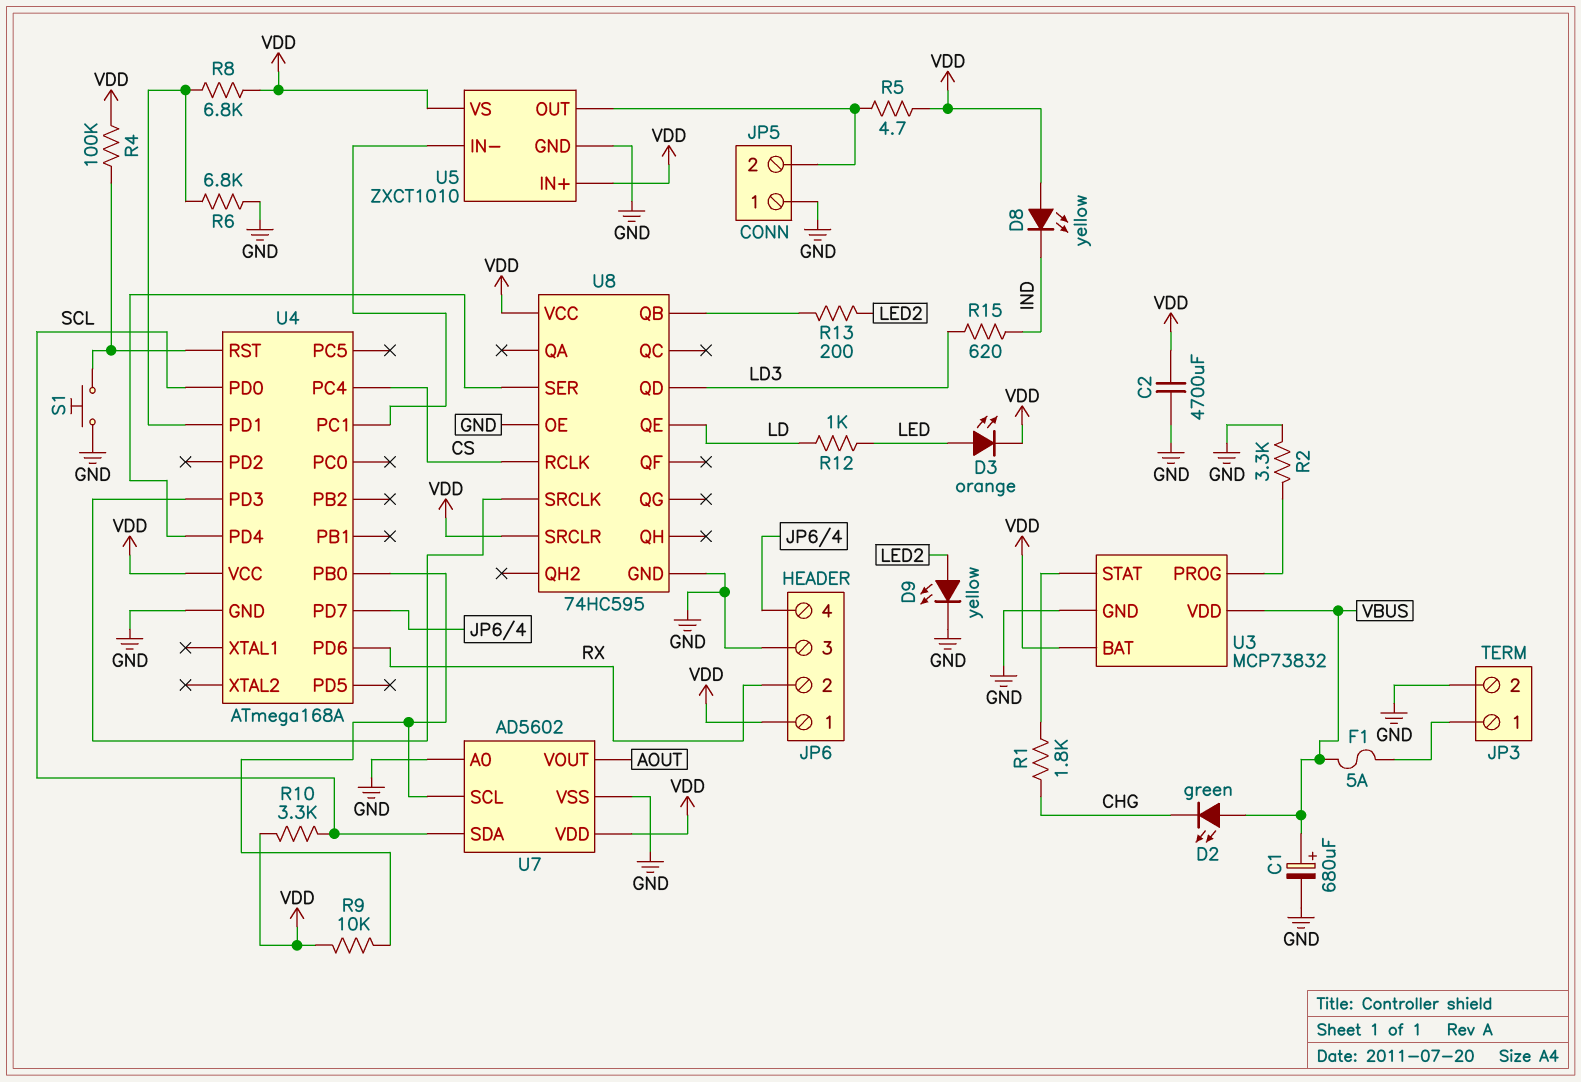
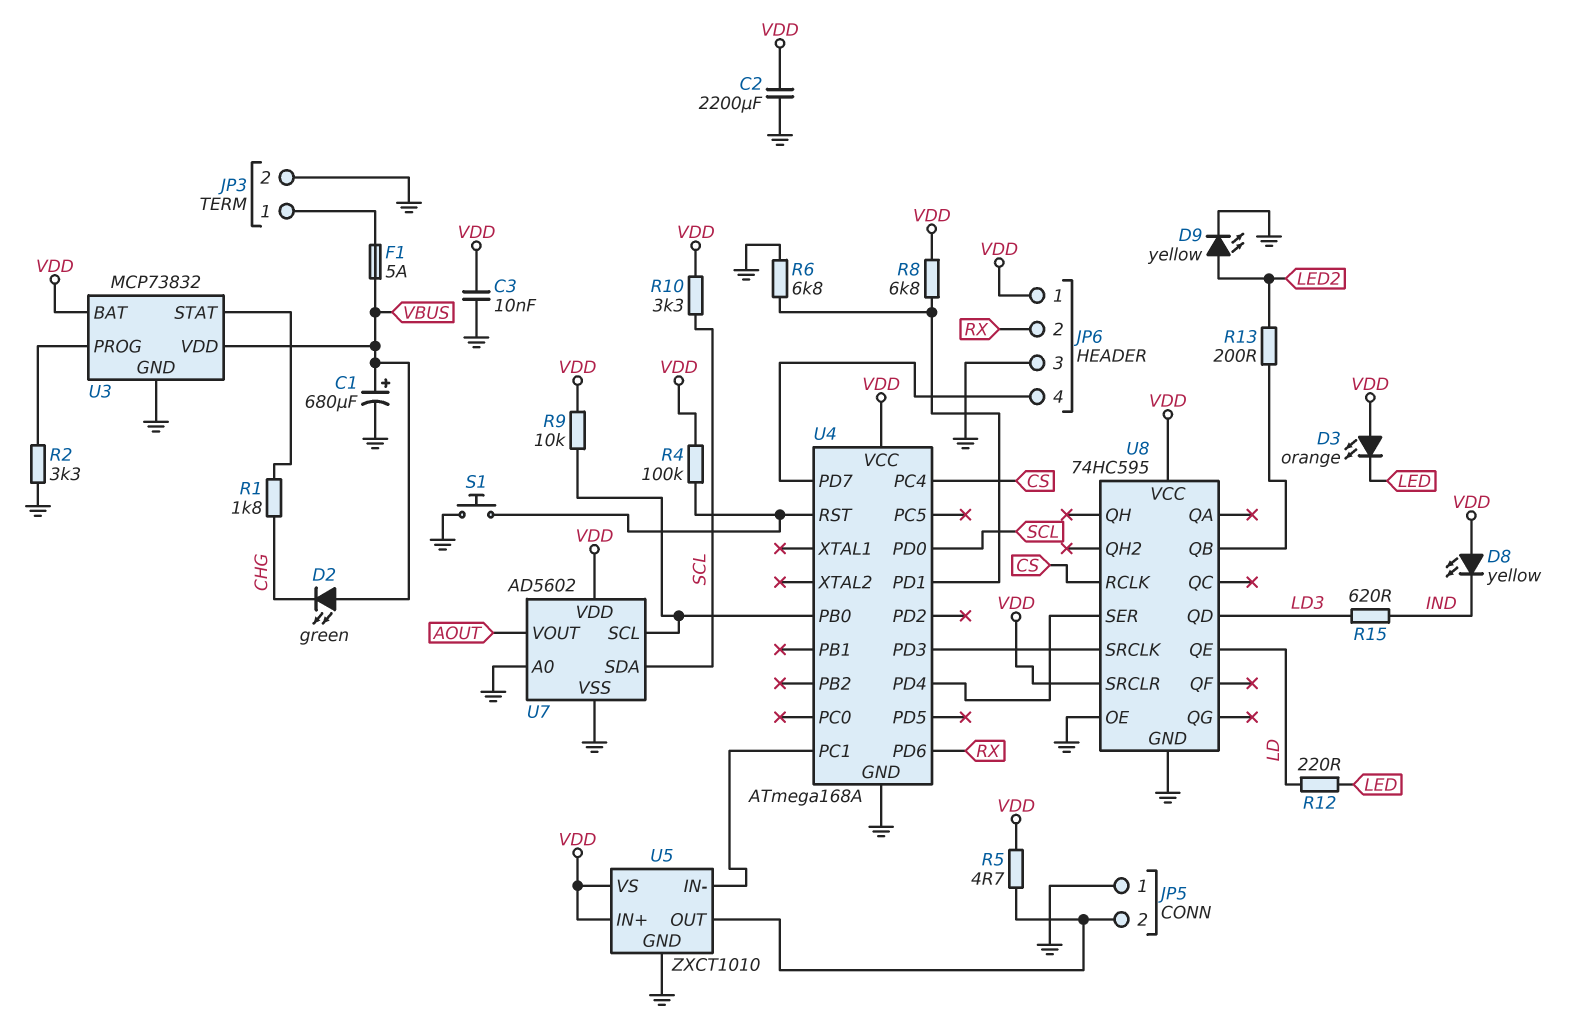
C2: 4700uF (GND, VDD) -> 2200uF (GND, VDD)
C3: none -> 10nF (GND, VDD)
D3: LED orange (A LED, K VDD) -> LED orange (A VDD, K LED)
R12: 1k (LD, LED) -> 220 (LD, LED)

